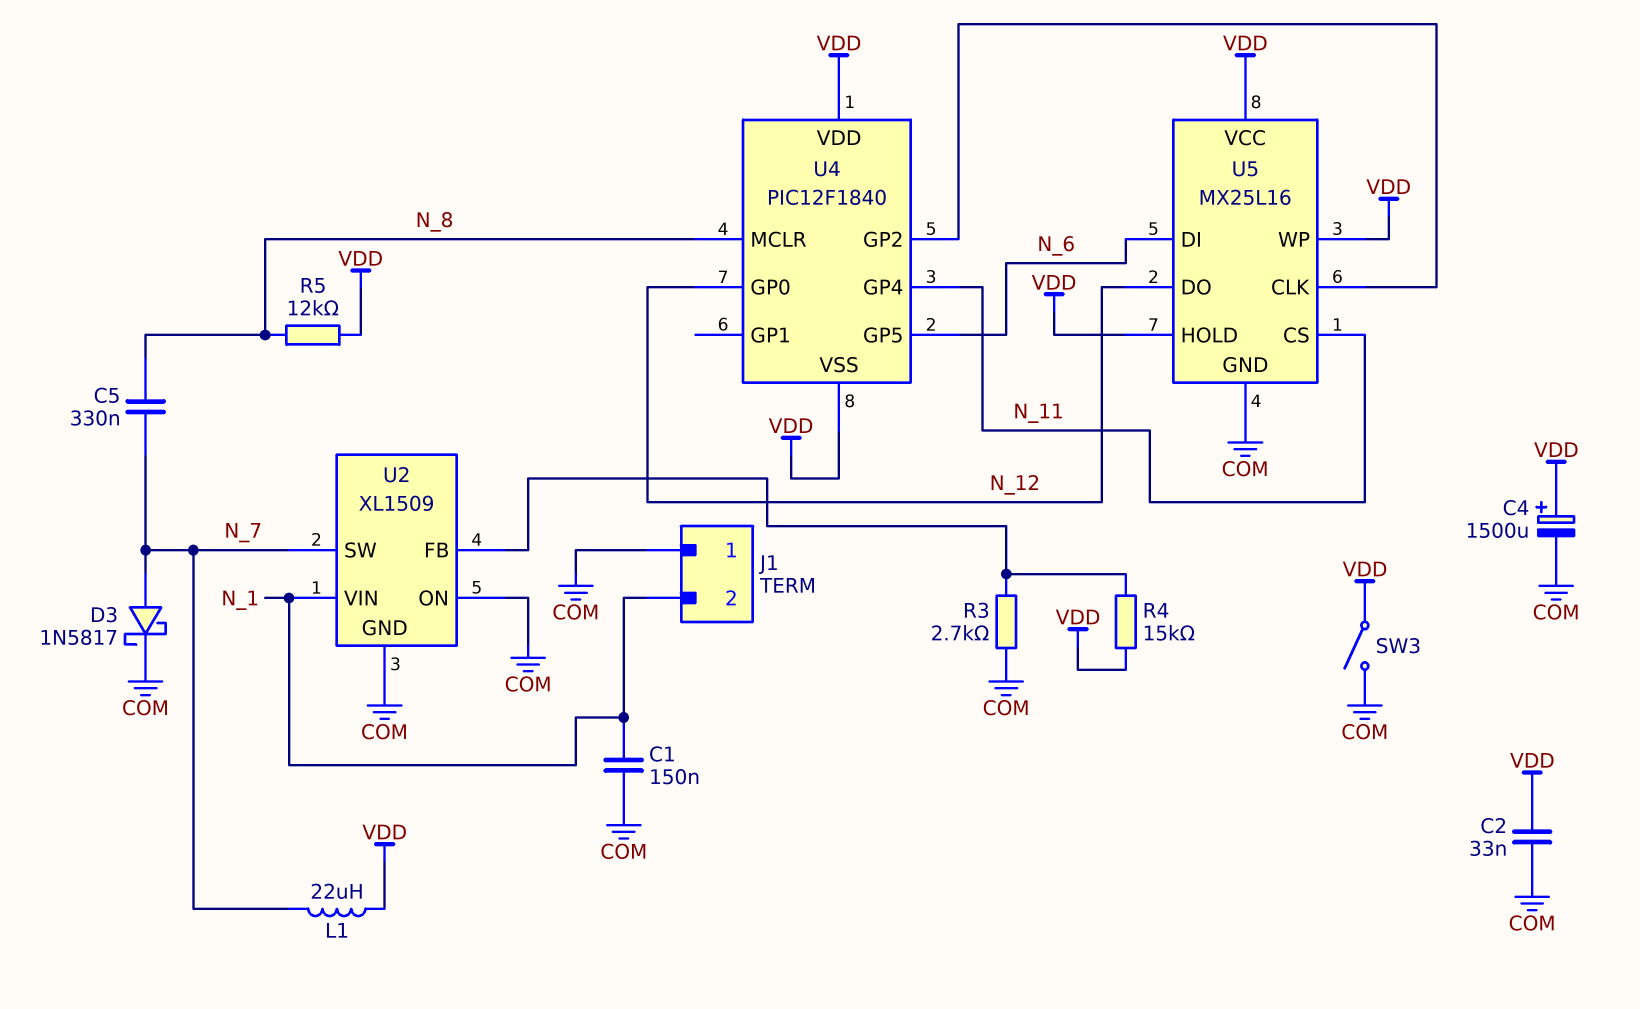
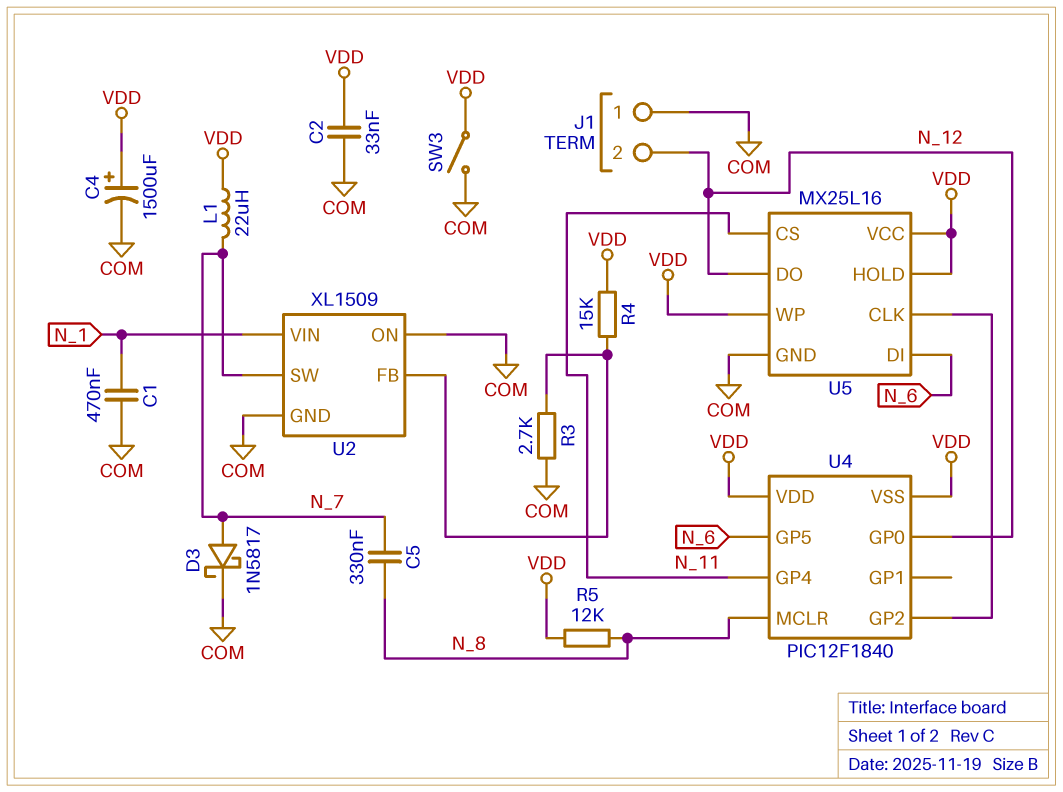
C1: 150nF (COM, N_1) -> 470nF (COM, N_1)
J1 pin 2: N_1 -> N_12

